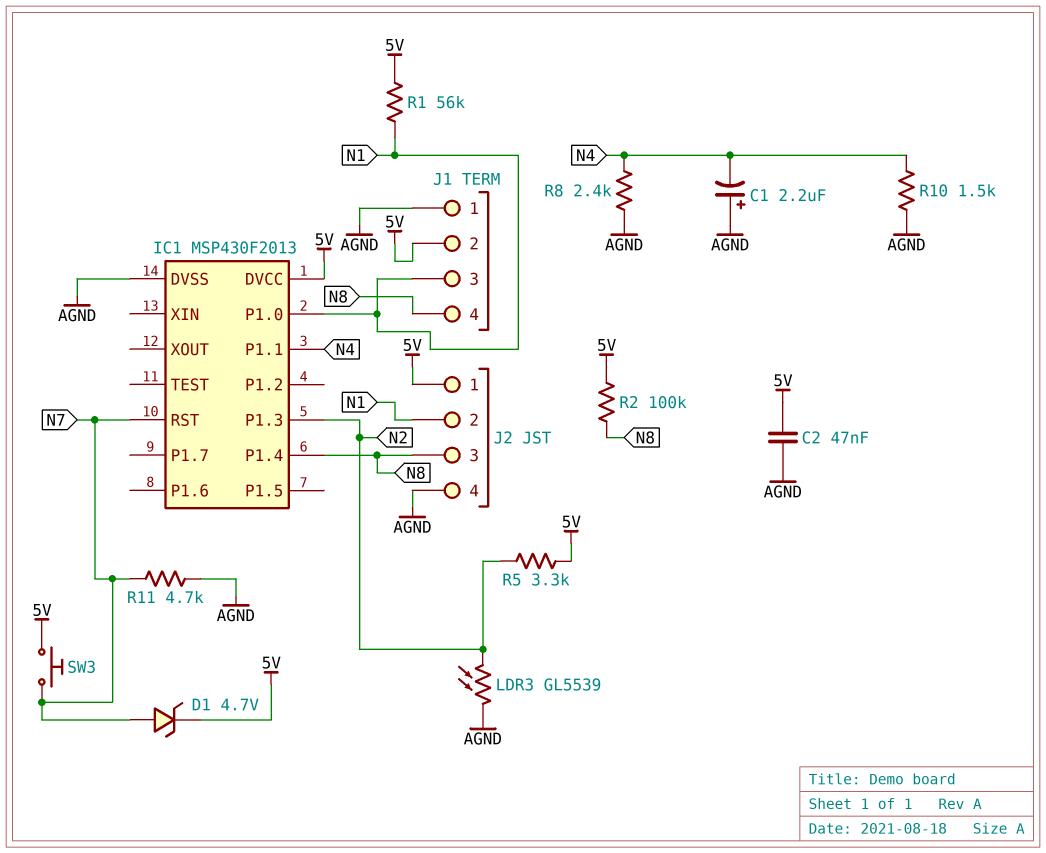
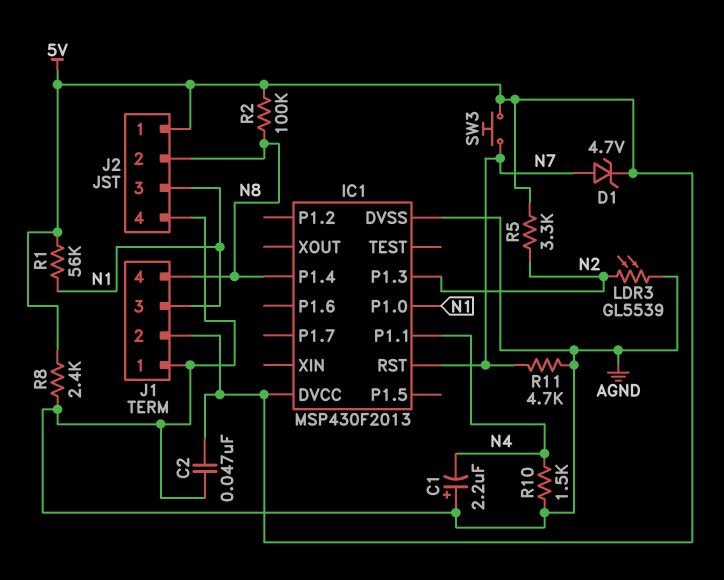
J2 pin 2: N1 -> N8
J2 pin 3: N8 -> N1
R8: 2.4k (AGND, N4) -> 2.4k (5V, AGND)

